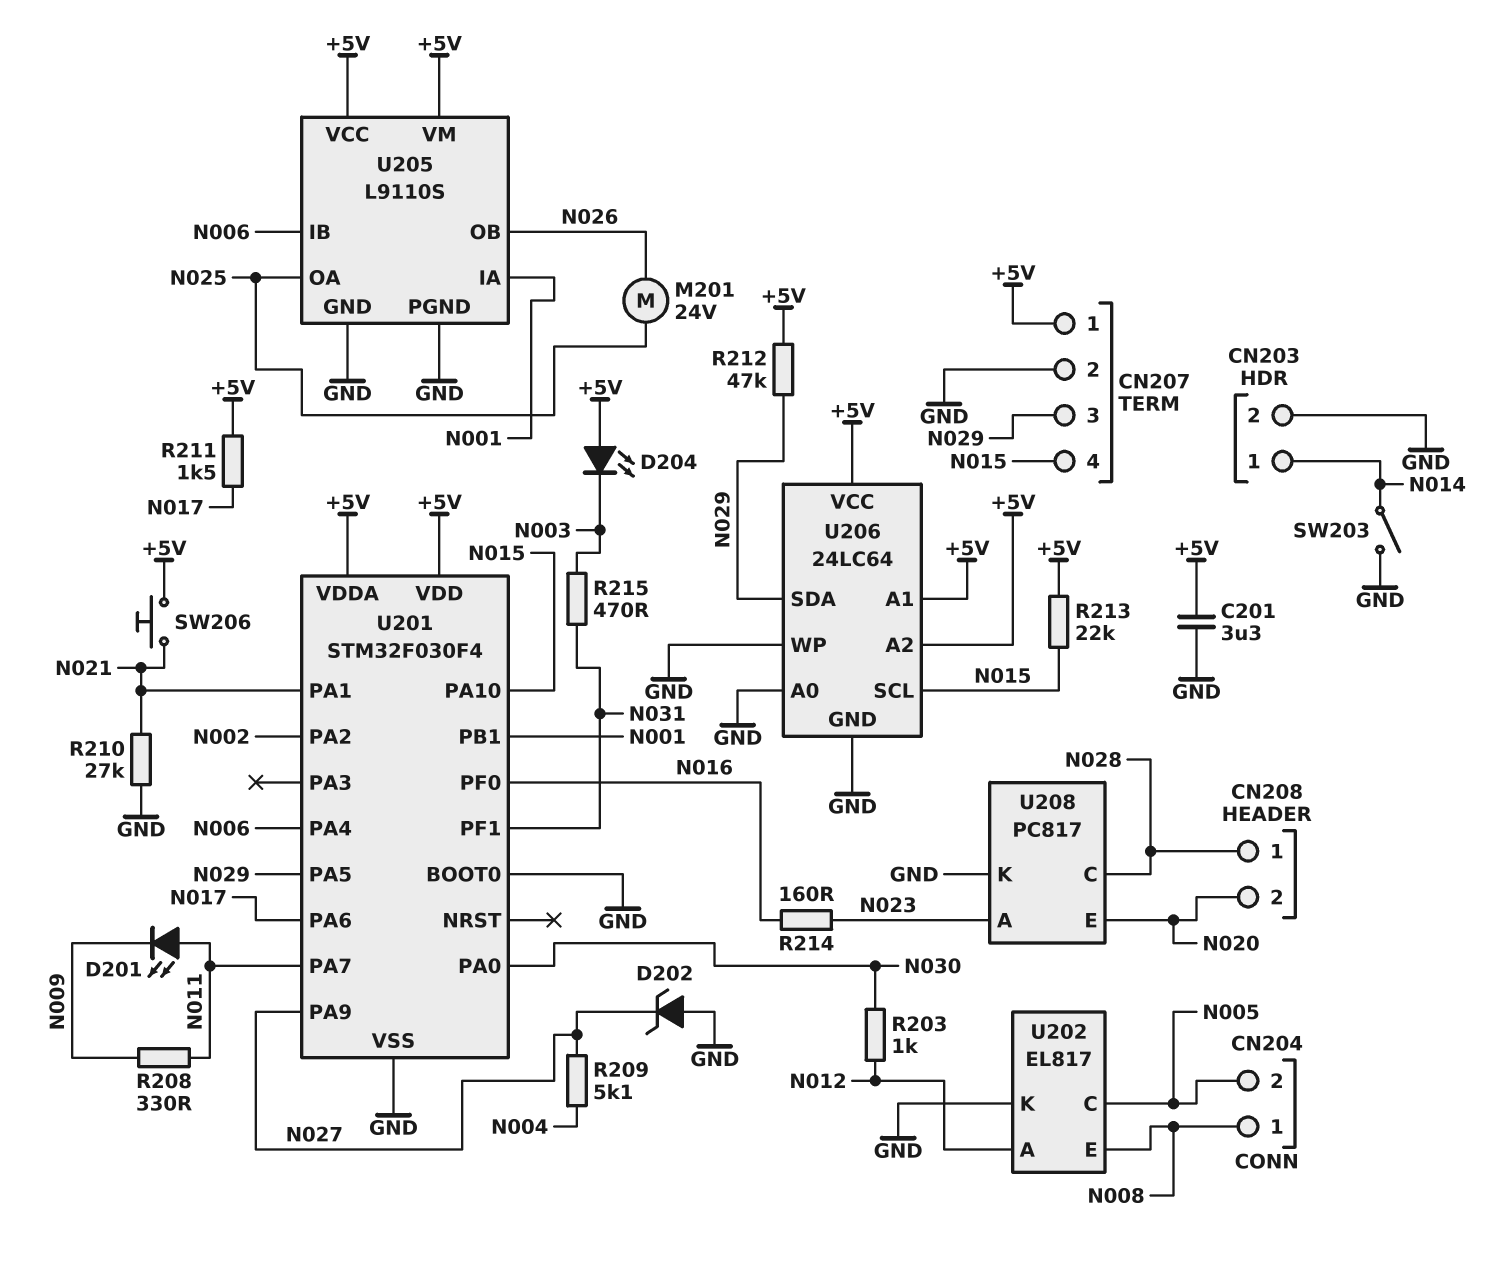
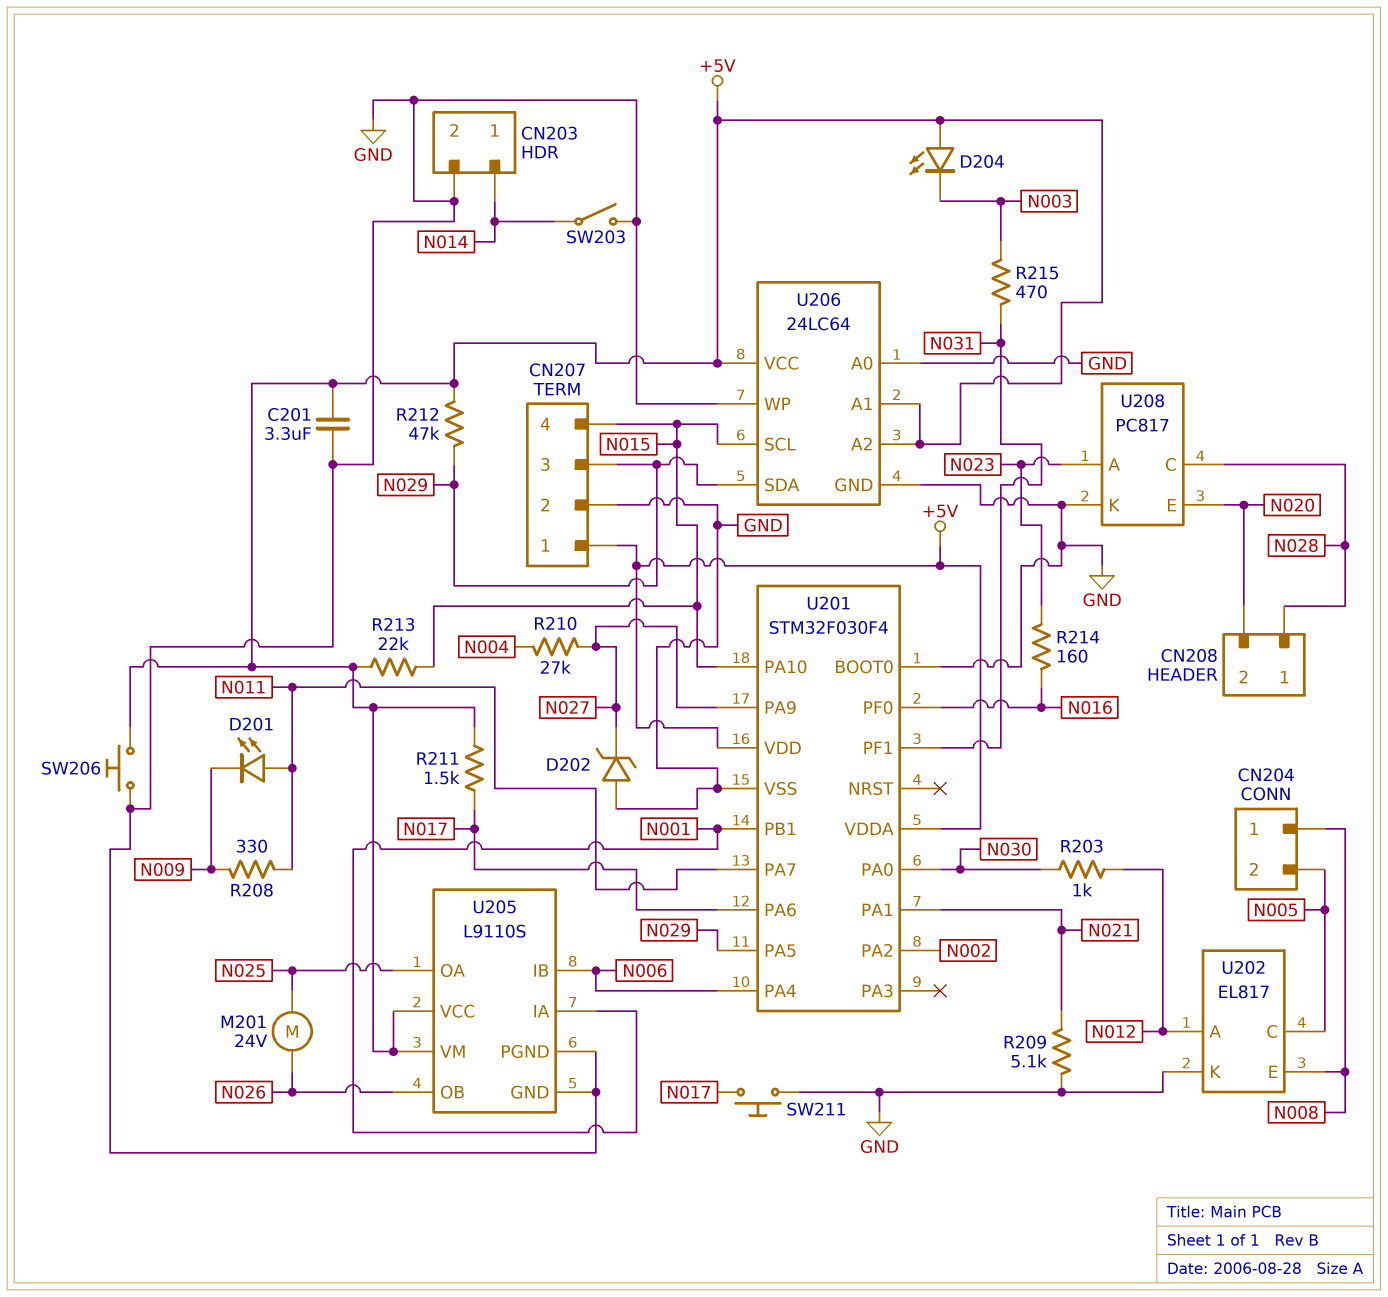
R209: 5.1k (N004, N027) -> 5.1k (GND, N021)
R210: 27k (GND, N021) -> 27k (N004, N027)
SW206: button (+5V, N021) -> button (+5V, GND)
SW211: none -> button (GND, N017)

